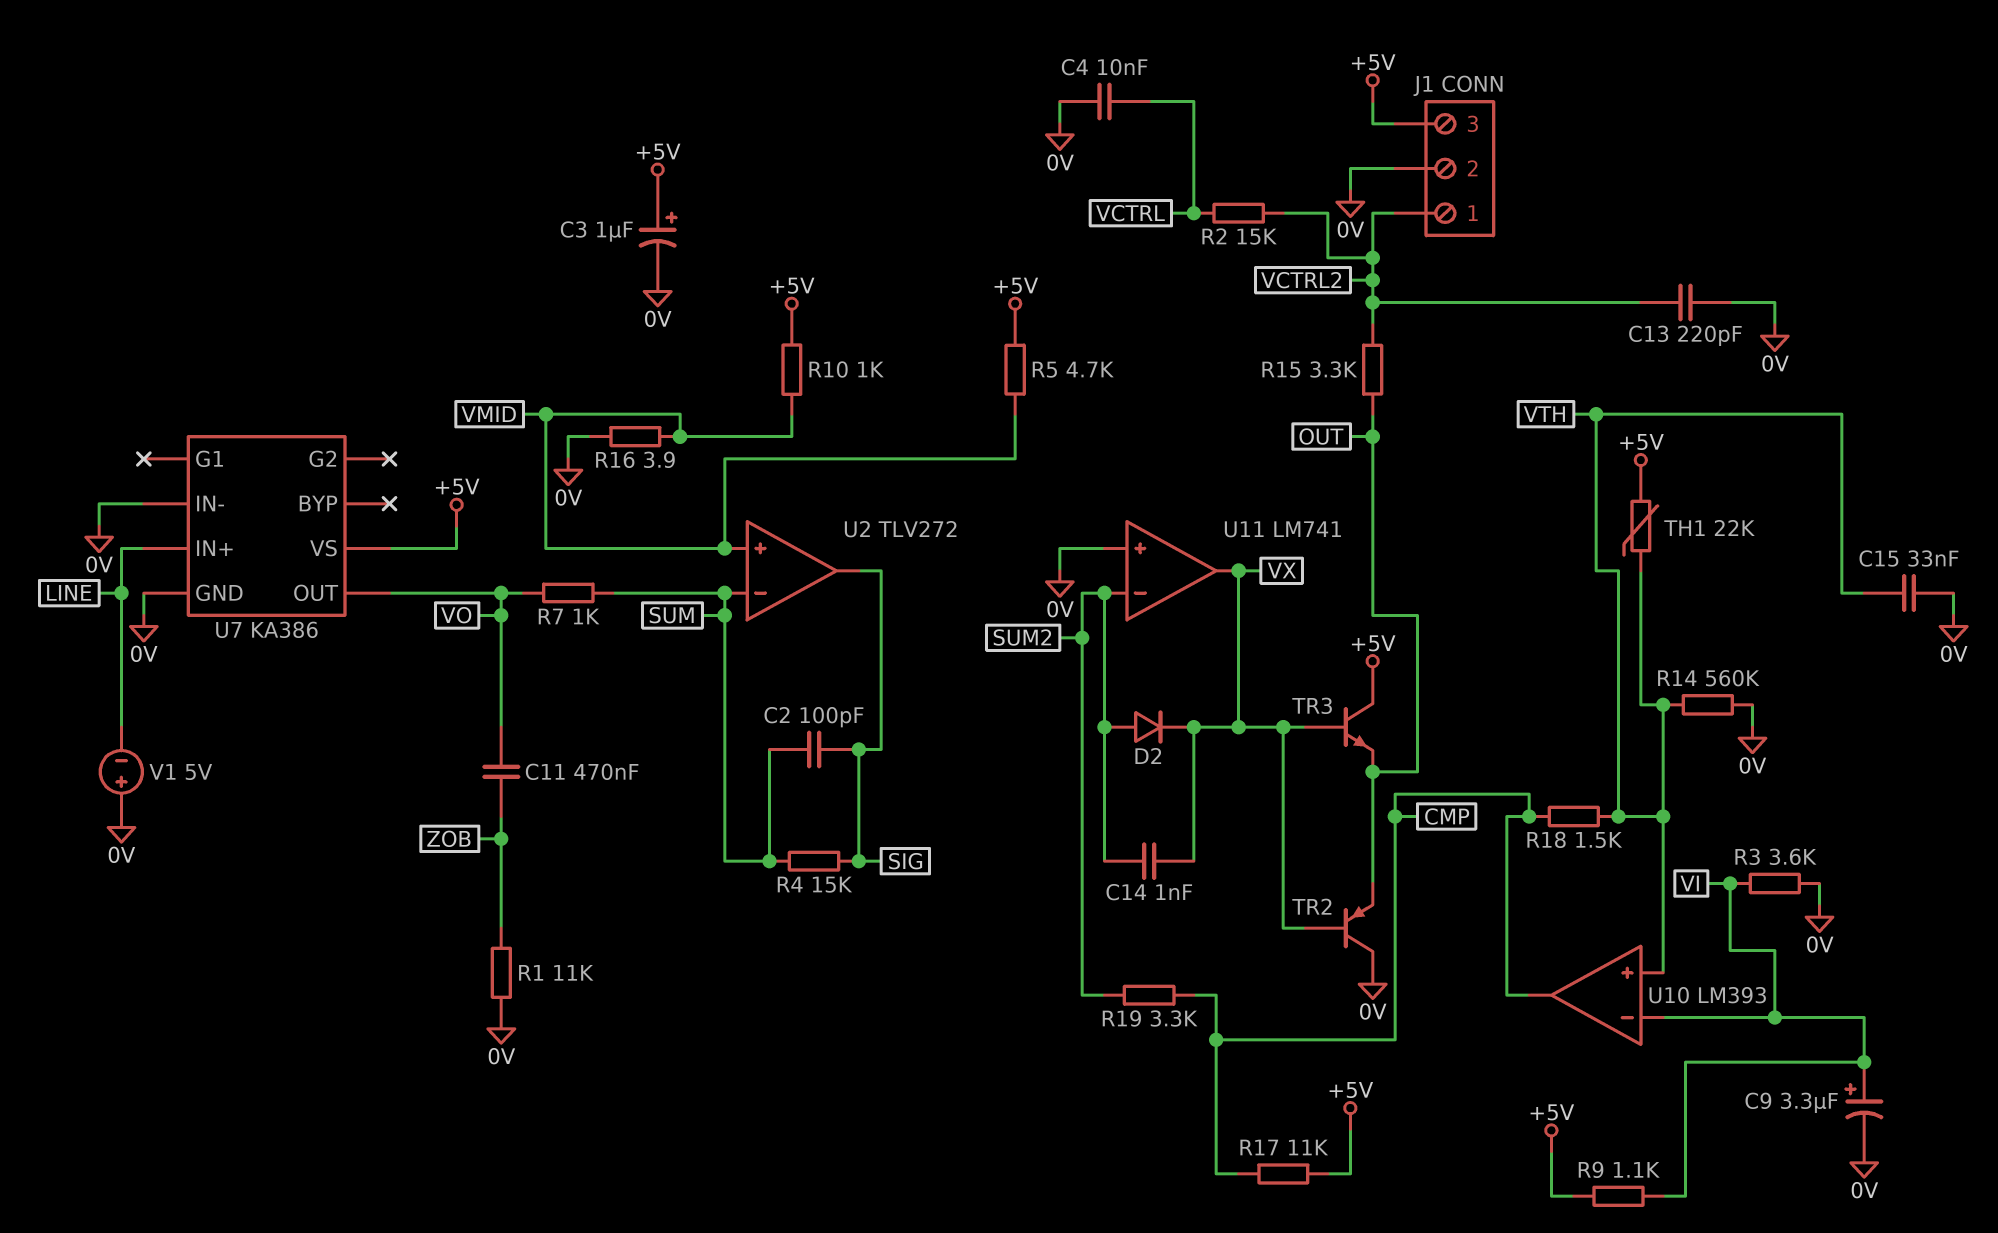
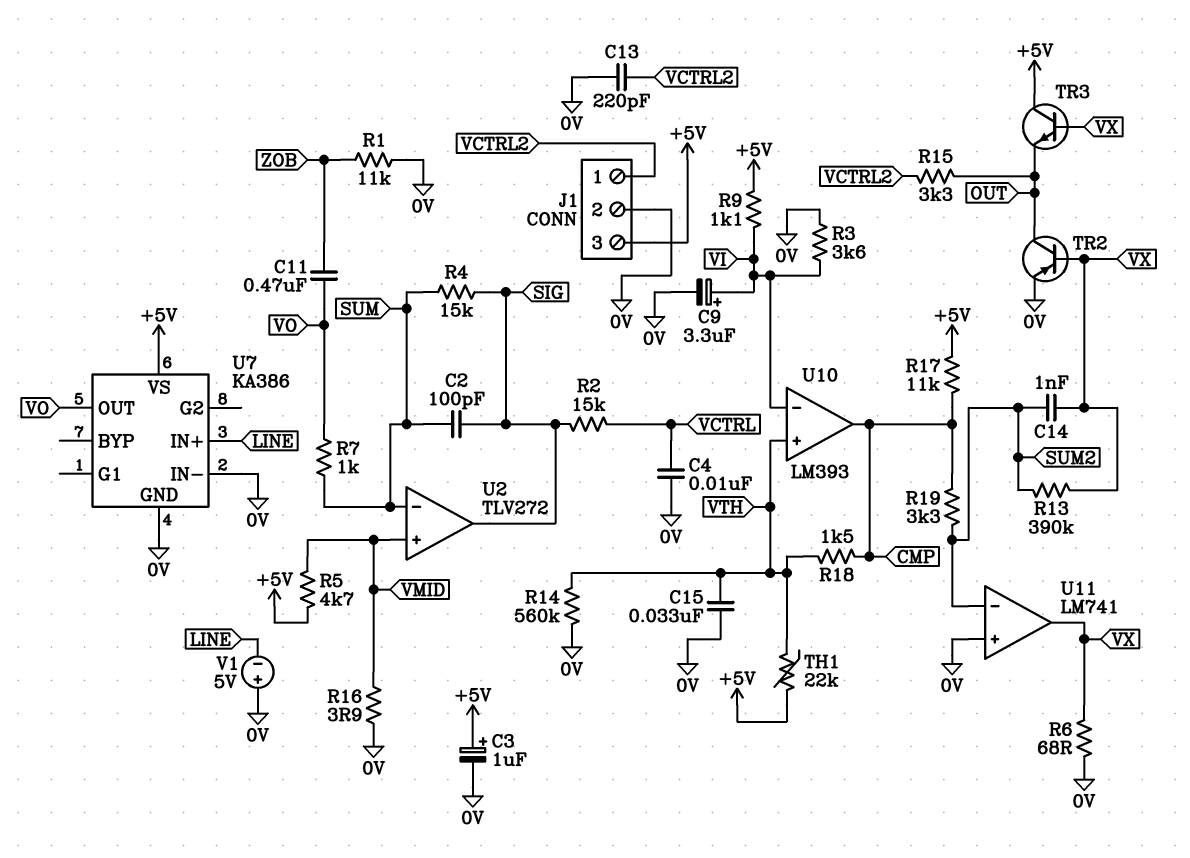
D2: diode (A SUM2, K VX) -> none
R2: 15k (VCTRL, VCTRL2) -> 15k (SIG, VCTRL)
R6: none -> 68 (0V, VX)
R10: 1k (+5V, VMID) -> none
R13: none -> 390k (SUM2, VX)
TR2: PNP (B VX, C 0V, E OUT) -> PNP (B VX, C OUT, E 0V)

